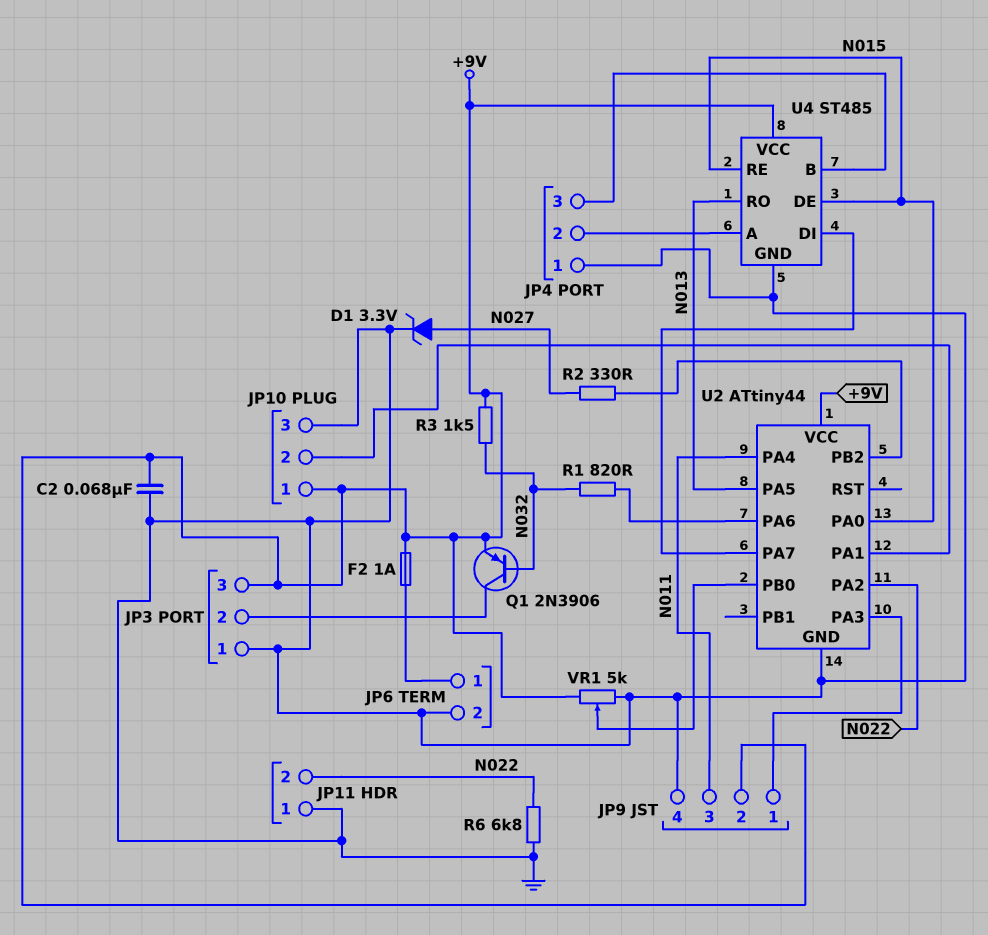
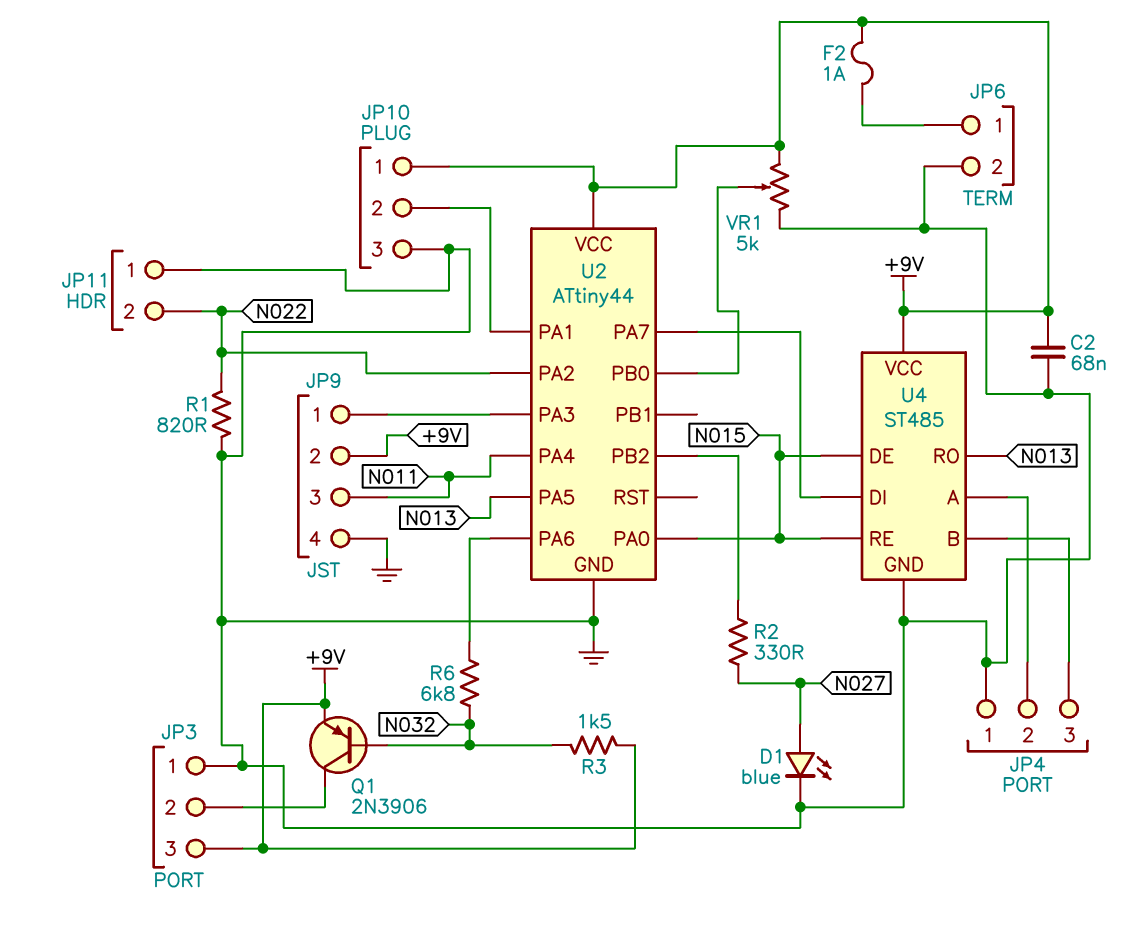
D1: zener 3.3V (A N027, K GND) -> LED blue (A N027, K GND)
R1: 820 (N032, U2/PA6) -> 820 (GND, N022)
R6: 6.8k (GND, N022) -> 6.8k (N032, U2/PA6)

